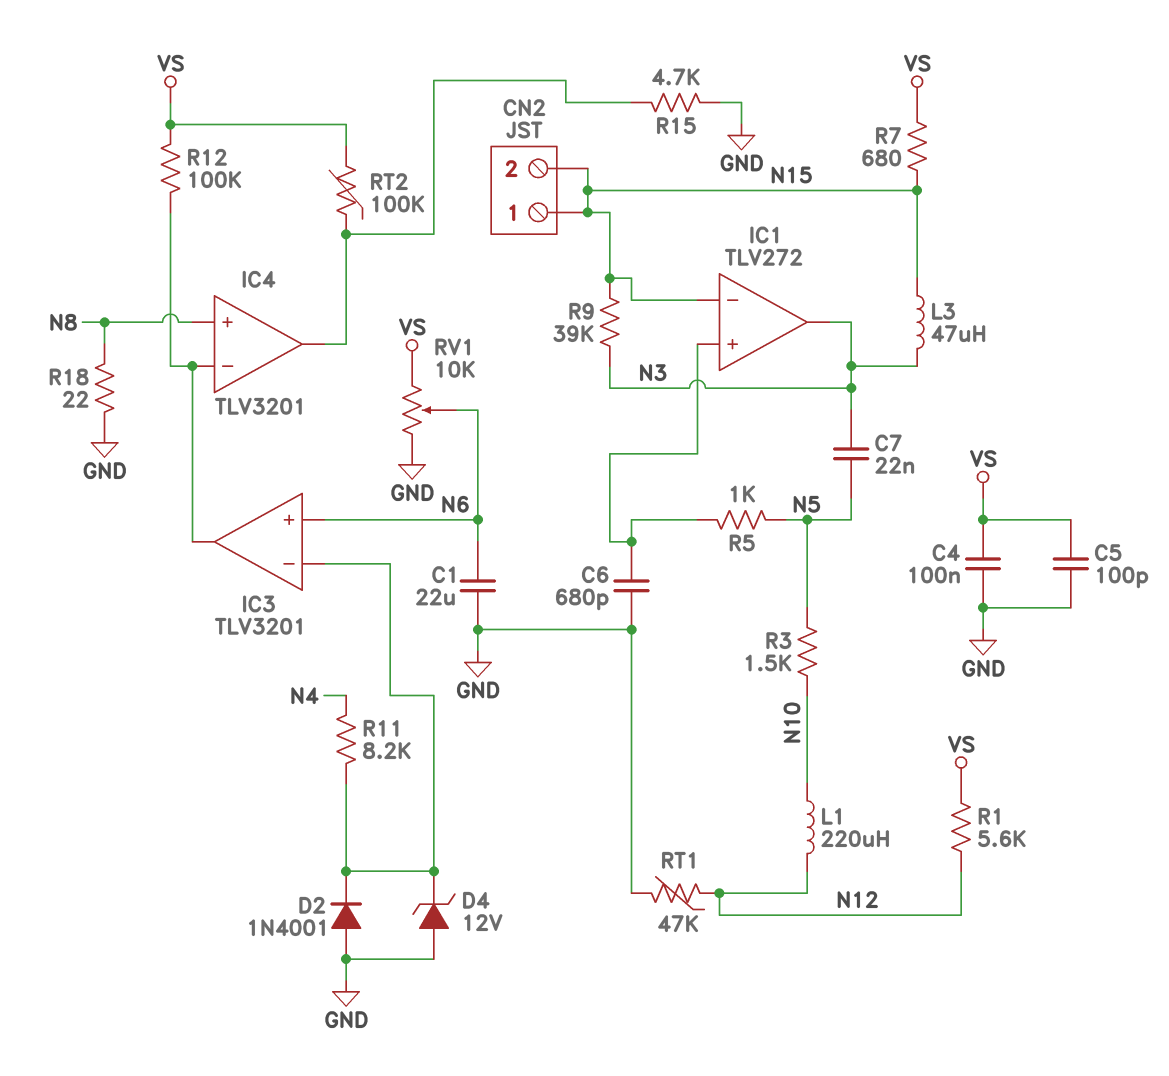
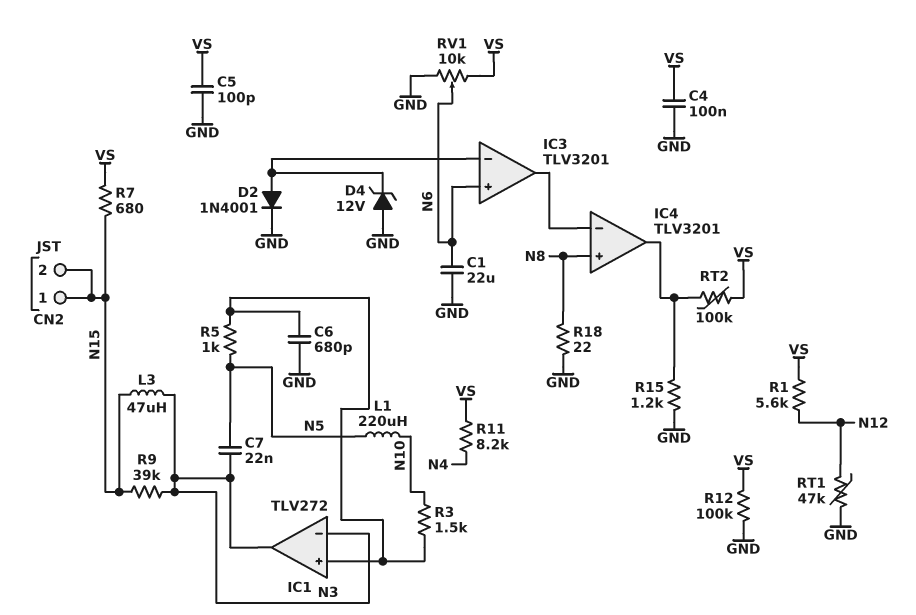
D2: diode 1N4001 (A GND, K IC3/in-) -> diode 1N4001 (A IC3/in-, K GND)
IC1 pin in-: N15 -> N3
L1: 220uH (N10, N12) -> 220uH (N5, N10)
R3: 1.5k (N5, N10) -> 1.5k (IC1/in+, N10)
R11: 8.2k (IC3/in-, N4) -> 8.2k (N4, VS)
R12: 100k (IC3/out, VS) -> 100k (GND, VS)
R15: 4.7k (GND, IC4/out) -> 1.2k (GND, IC4/out)

